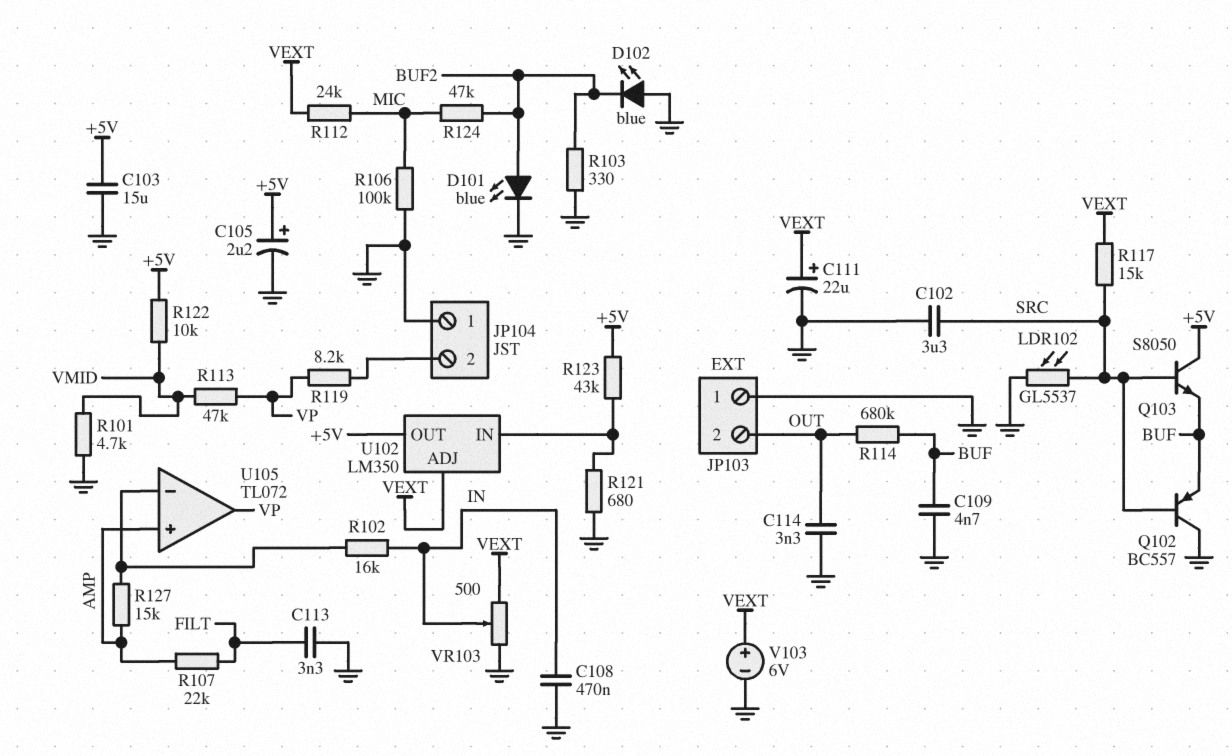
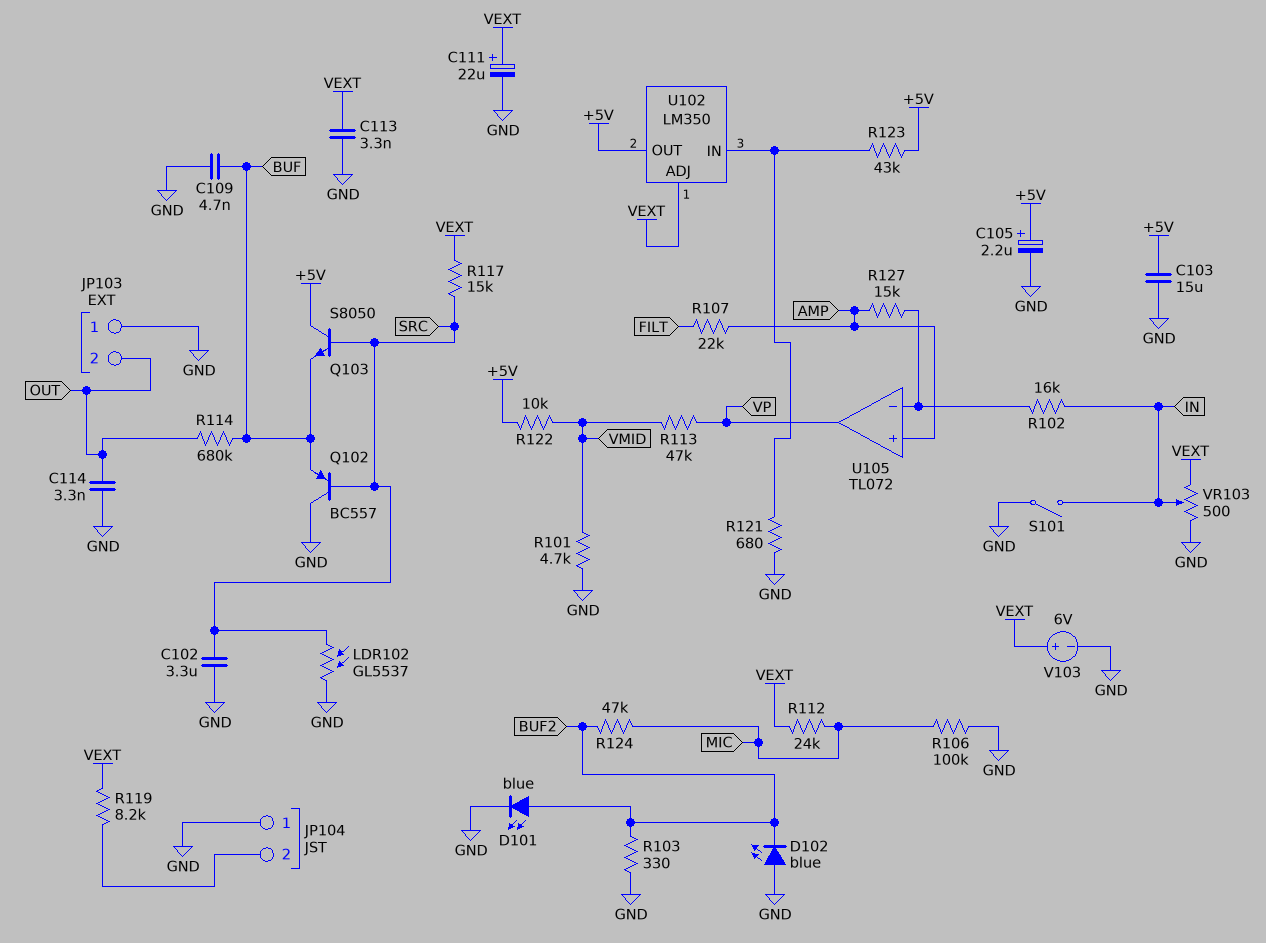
C108: 470nF (GND, IN) -> none
C113: 3.3nF (FILT, GND) -> 3.3nF (GND, VEXT)
R119: 8.2k (JP104/2, VP) -> 8.2k (JP104/2, VEXT)
S101: none -> switch (GND, IN)

